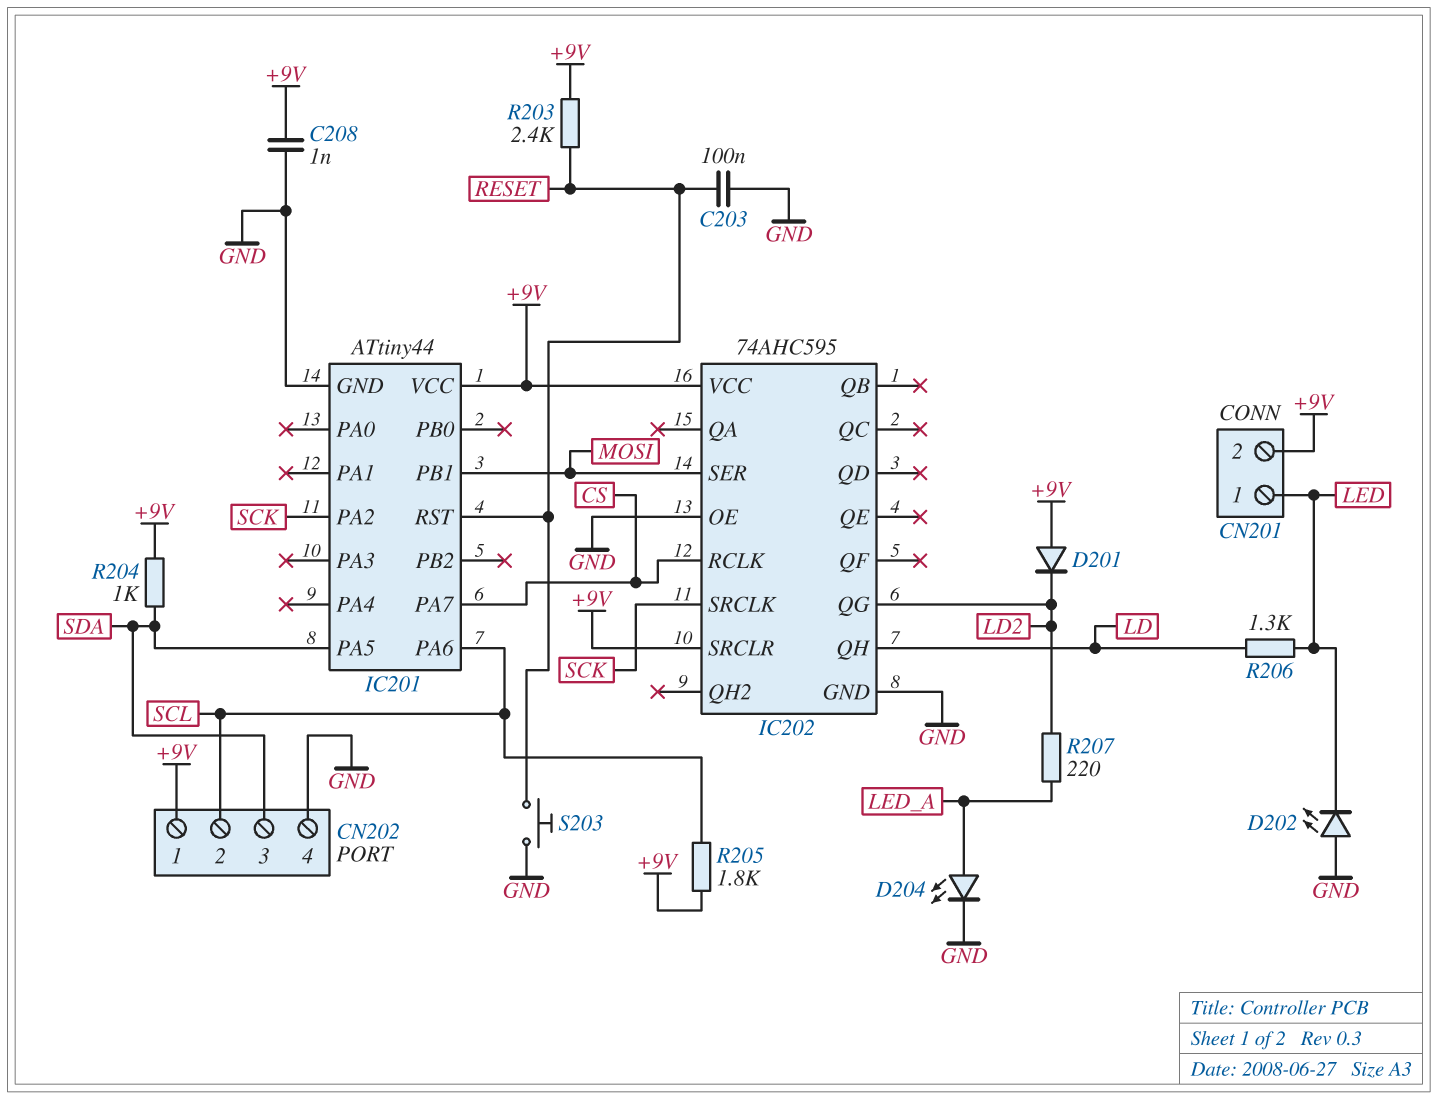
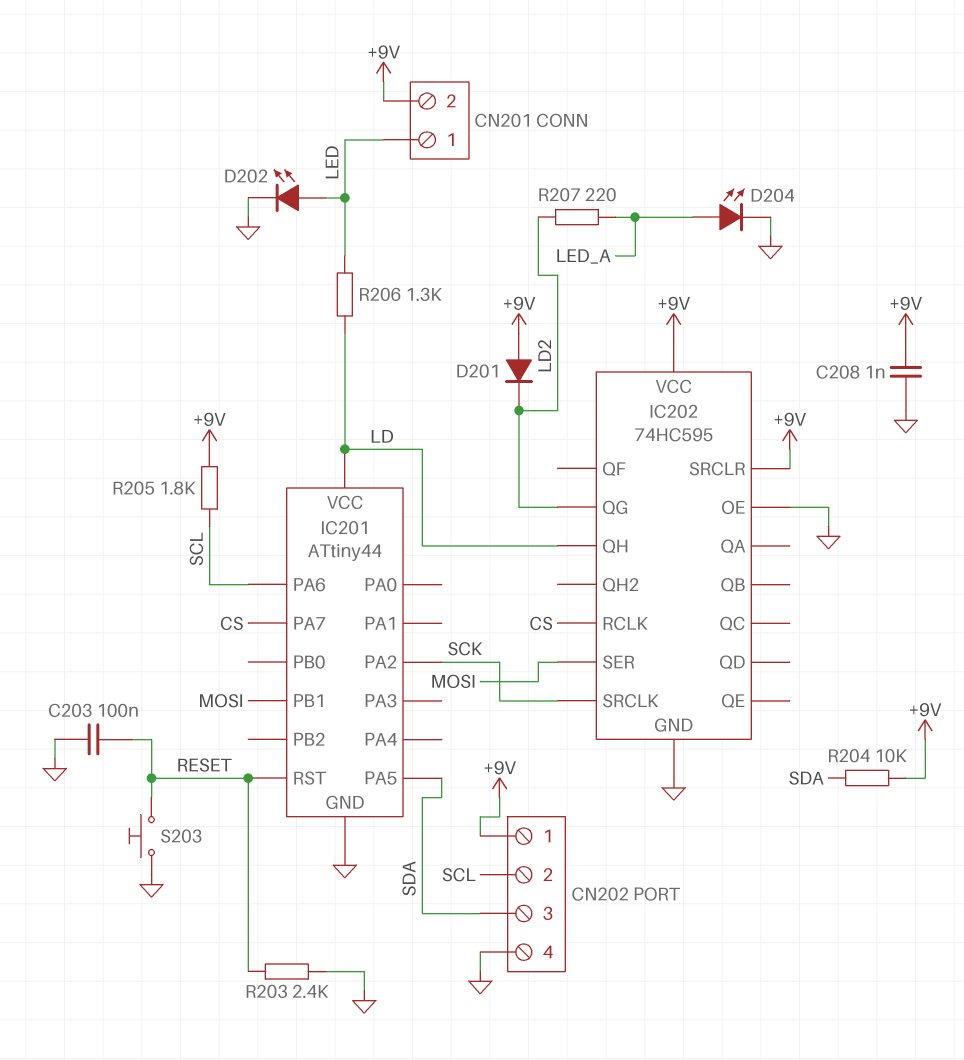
D202: LED (A GND, K LED) -> LED (A LED, K GND)
IC201 pin VCC: +9V -> LD
IC202: 74AHC595 -> 74HC595
R203: 2.4k (+9V, RESET) -> 2.4k (GND, RESET)
R204: 1k (+9V, SDA) -> 10k (+9V, SDA)

